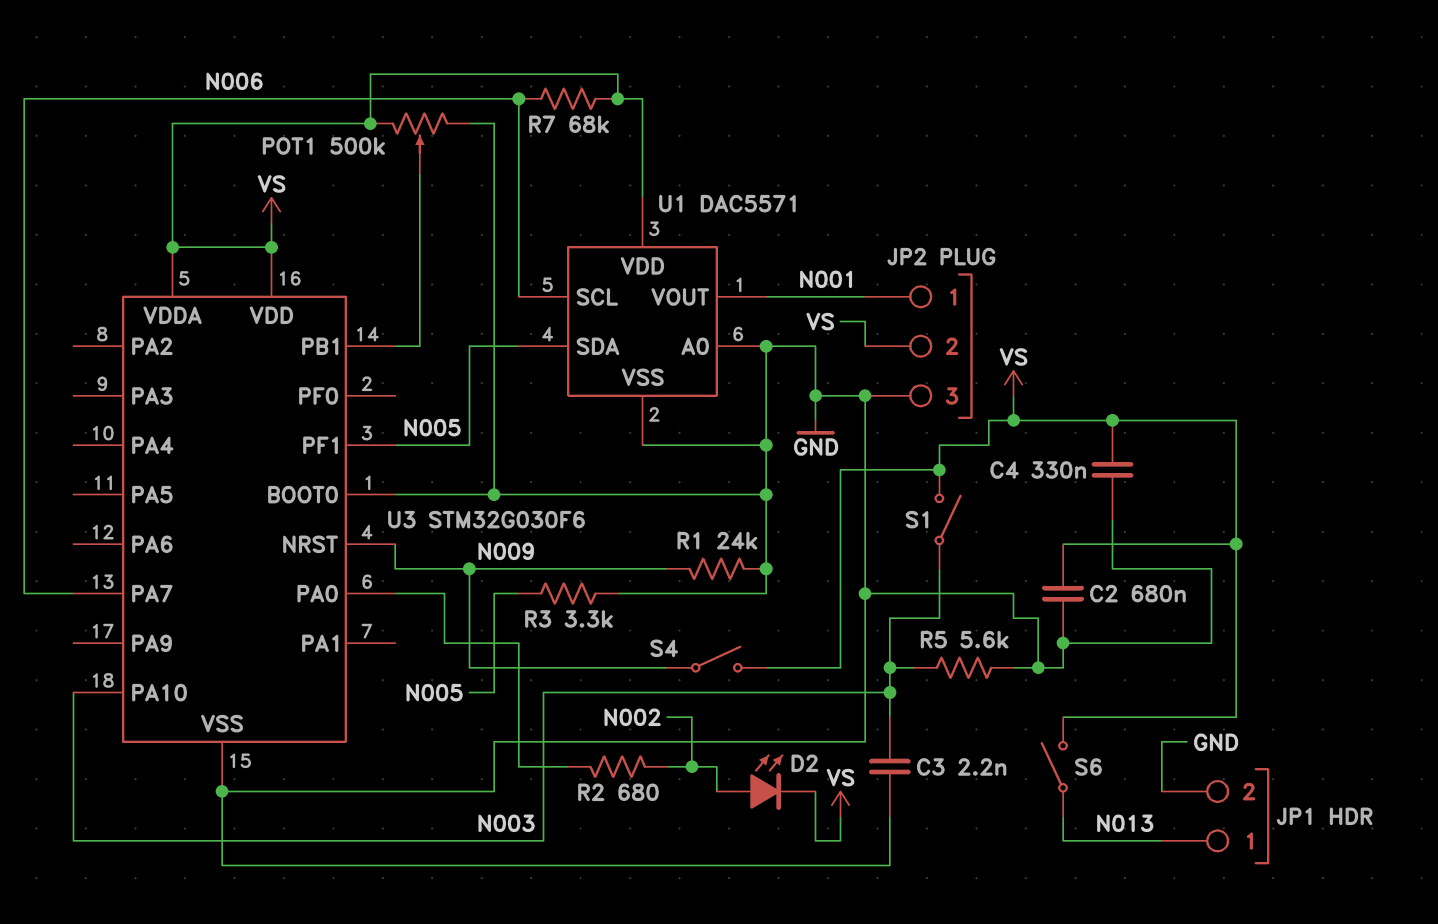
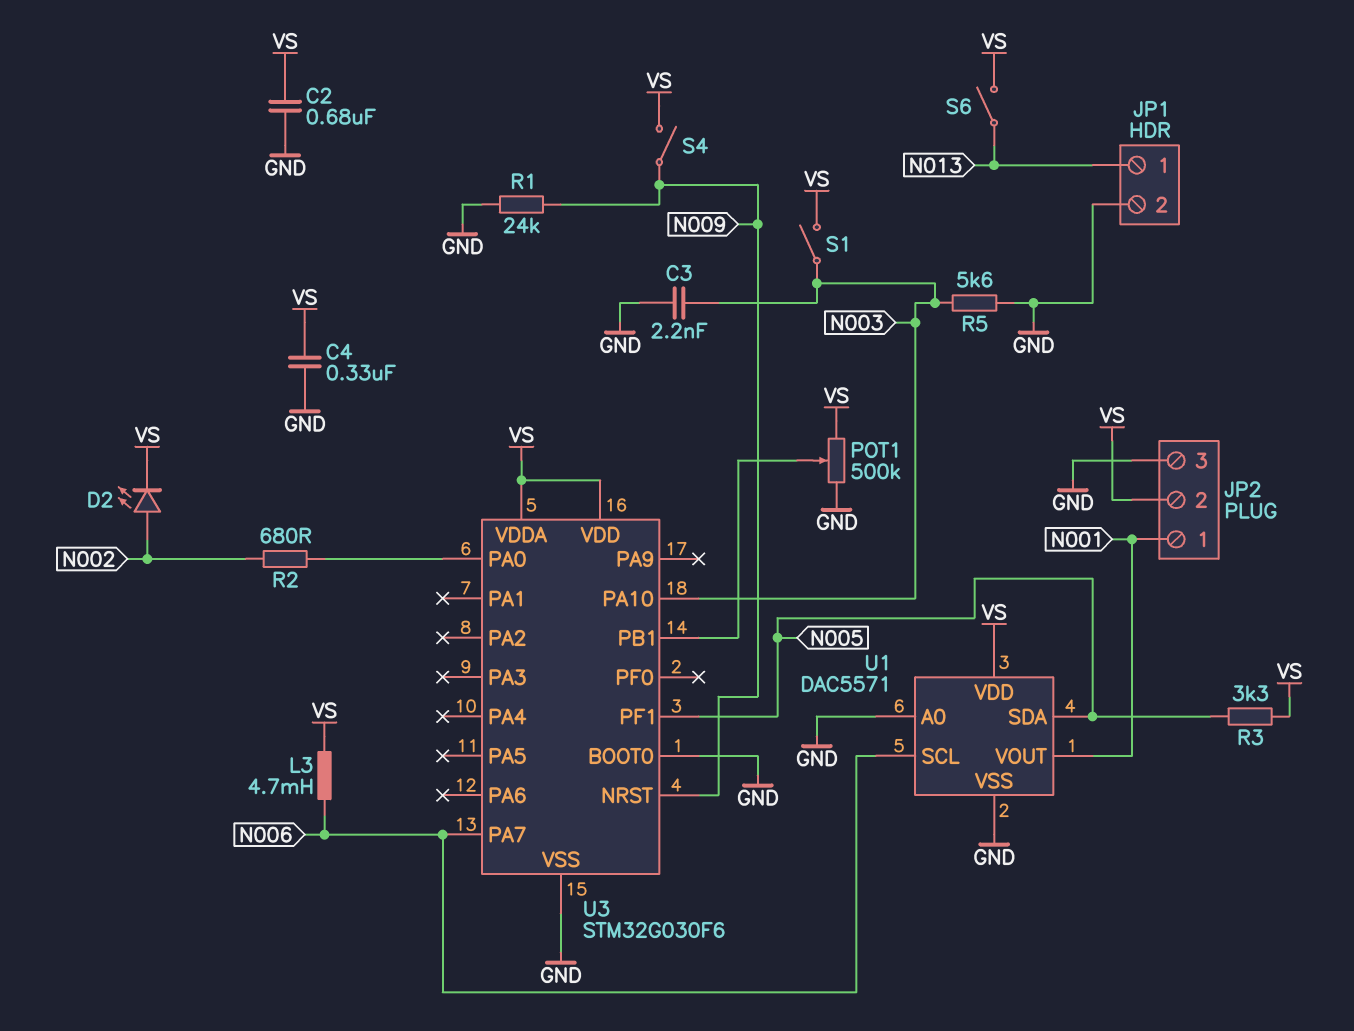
L3: none -> 4.7mH (N006, VS)
R3: 3.3k (GND, N005) -> 3.3k (N005, VS)
R7: 68k (N006, VS) -> none

